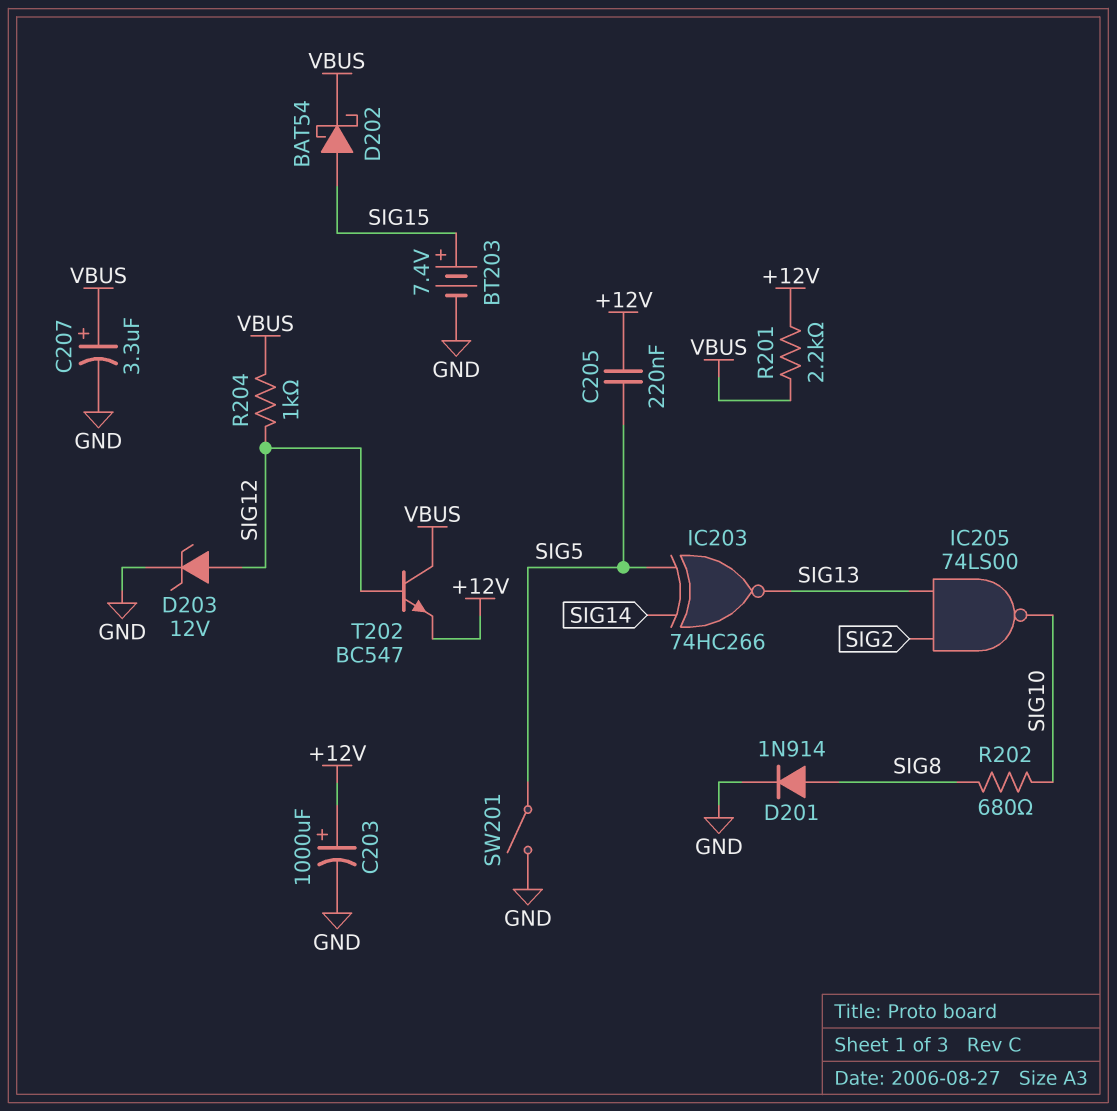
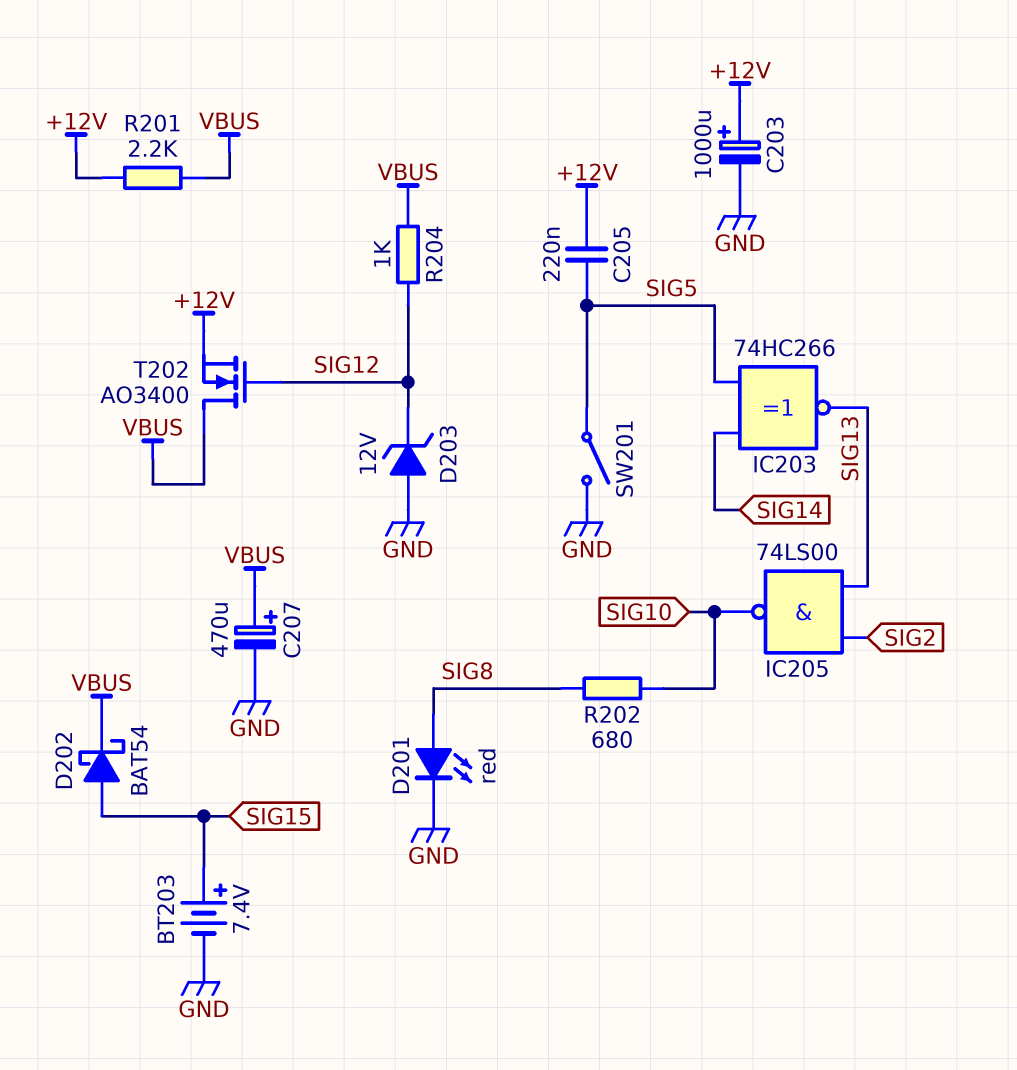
C207: 3.3uF (plus VBUS, minus GND) -> 470uF (plus VBUS, minus GND)
D201: diode 1N914 (A SIG8, K GND) -> LED red (A SIG8, K GND)
D203: zener 12V (A SIG12, K GND) -> zener 12V (A GND, K SIG12)
T202: NPN BC547 (B SIG12, C VBUS, E +12V) -> NMOS AO3400 (G SIG12, D VBUS, S +12V)

